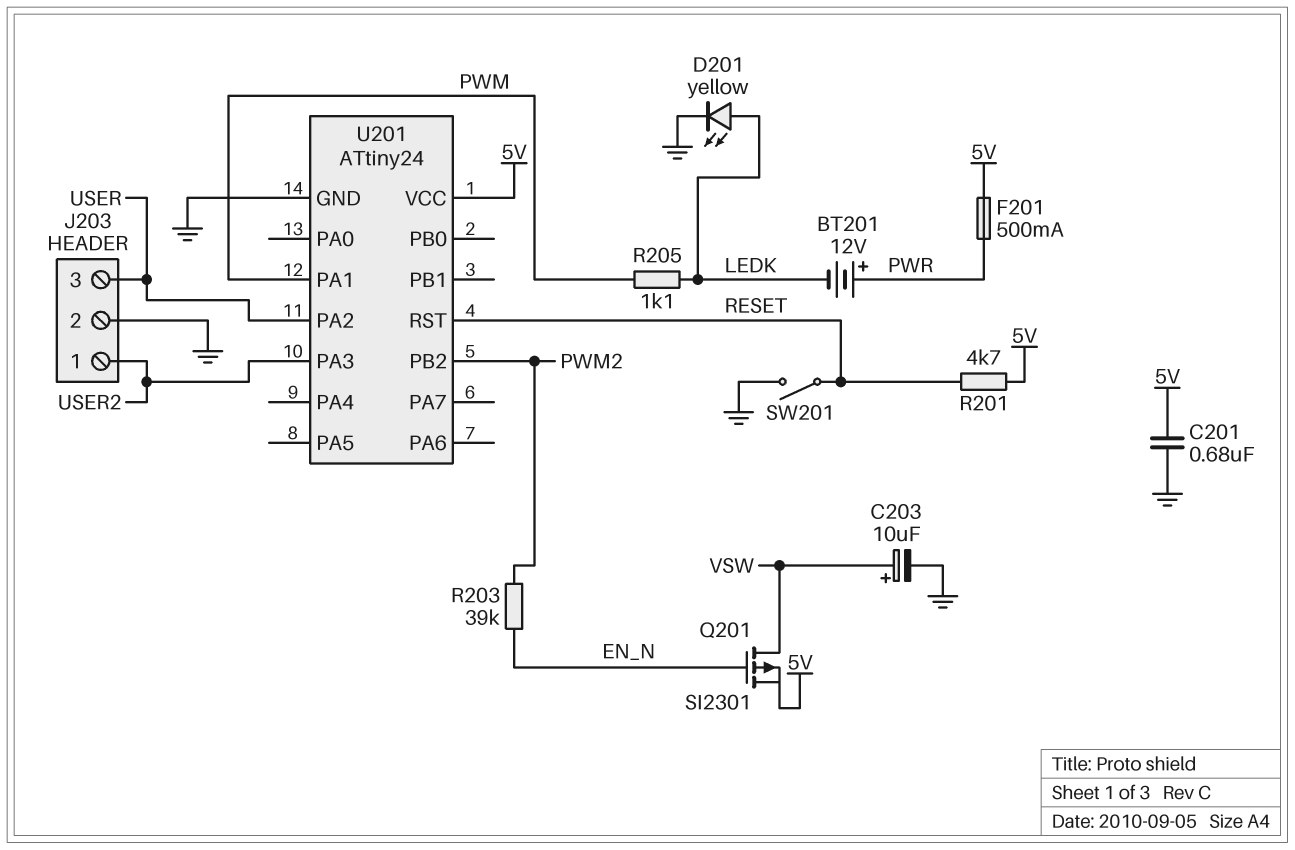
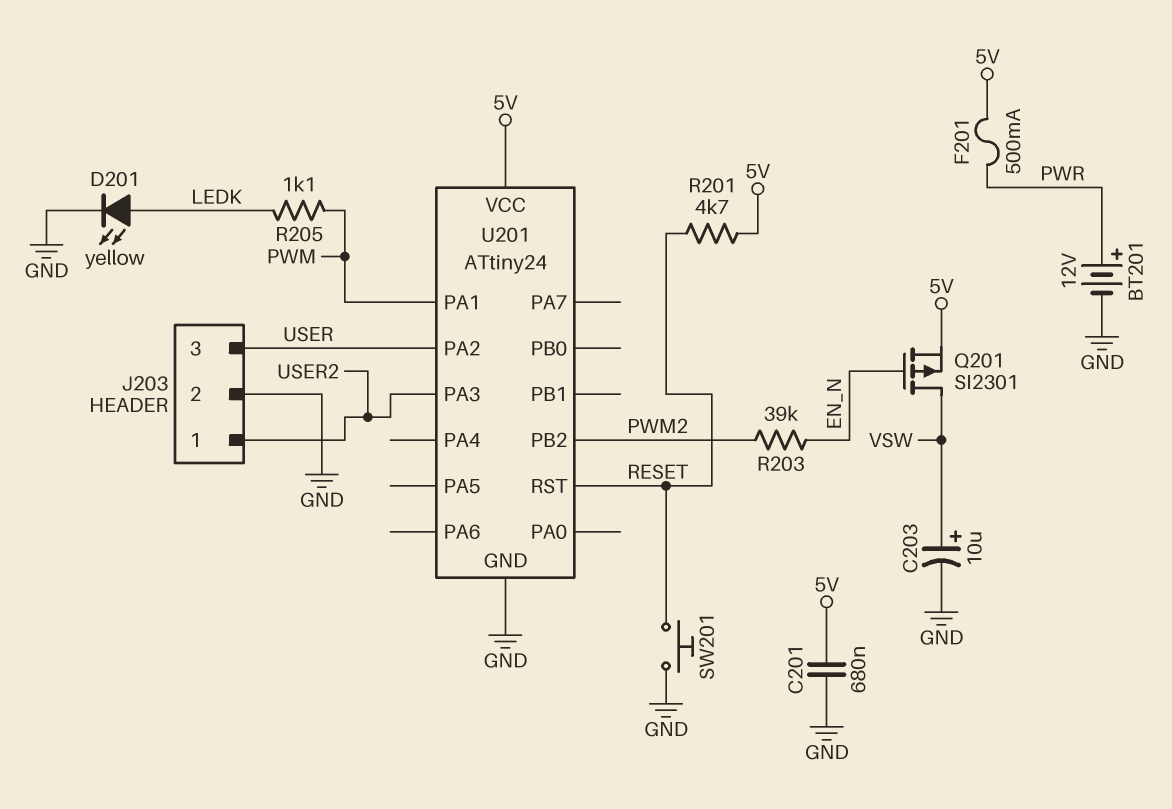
BT201: 12V (plus PWR, minus LEDK) -> 12V (plus PWR, minus GND)
SW201: switch (GND, RESET) -> button (GND, RESET)

